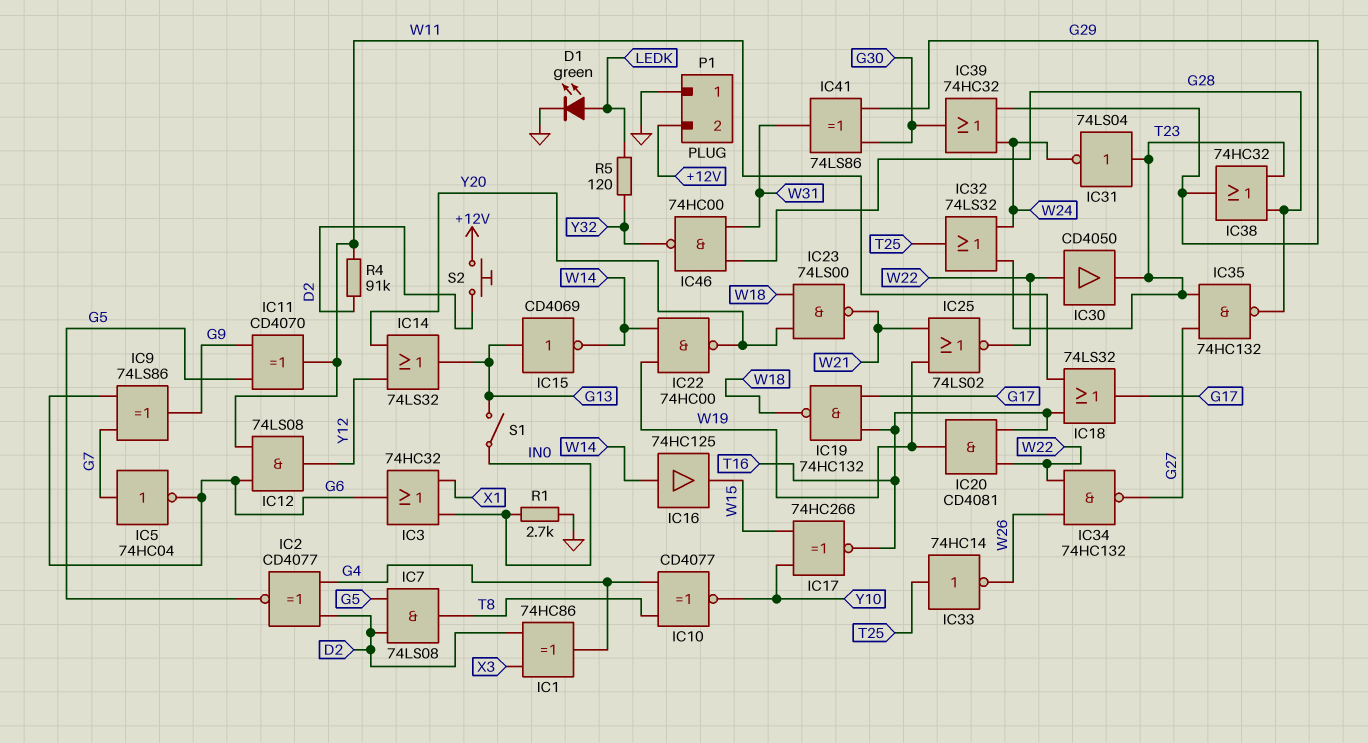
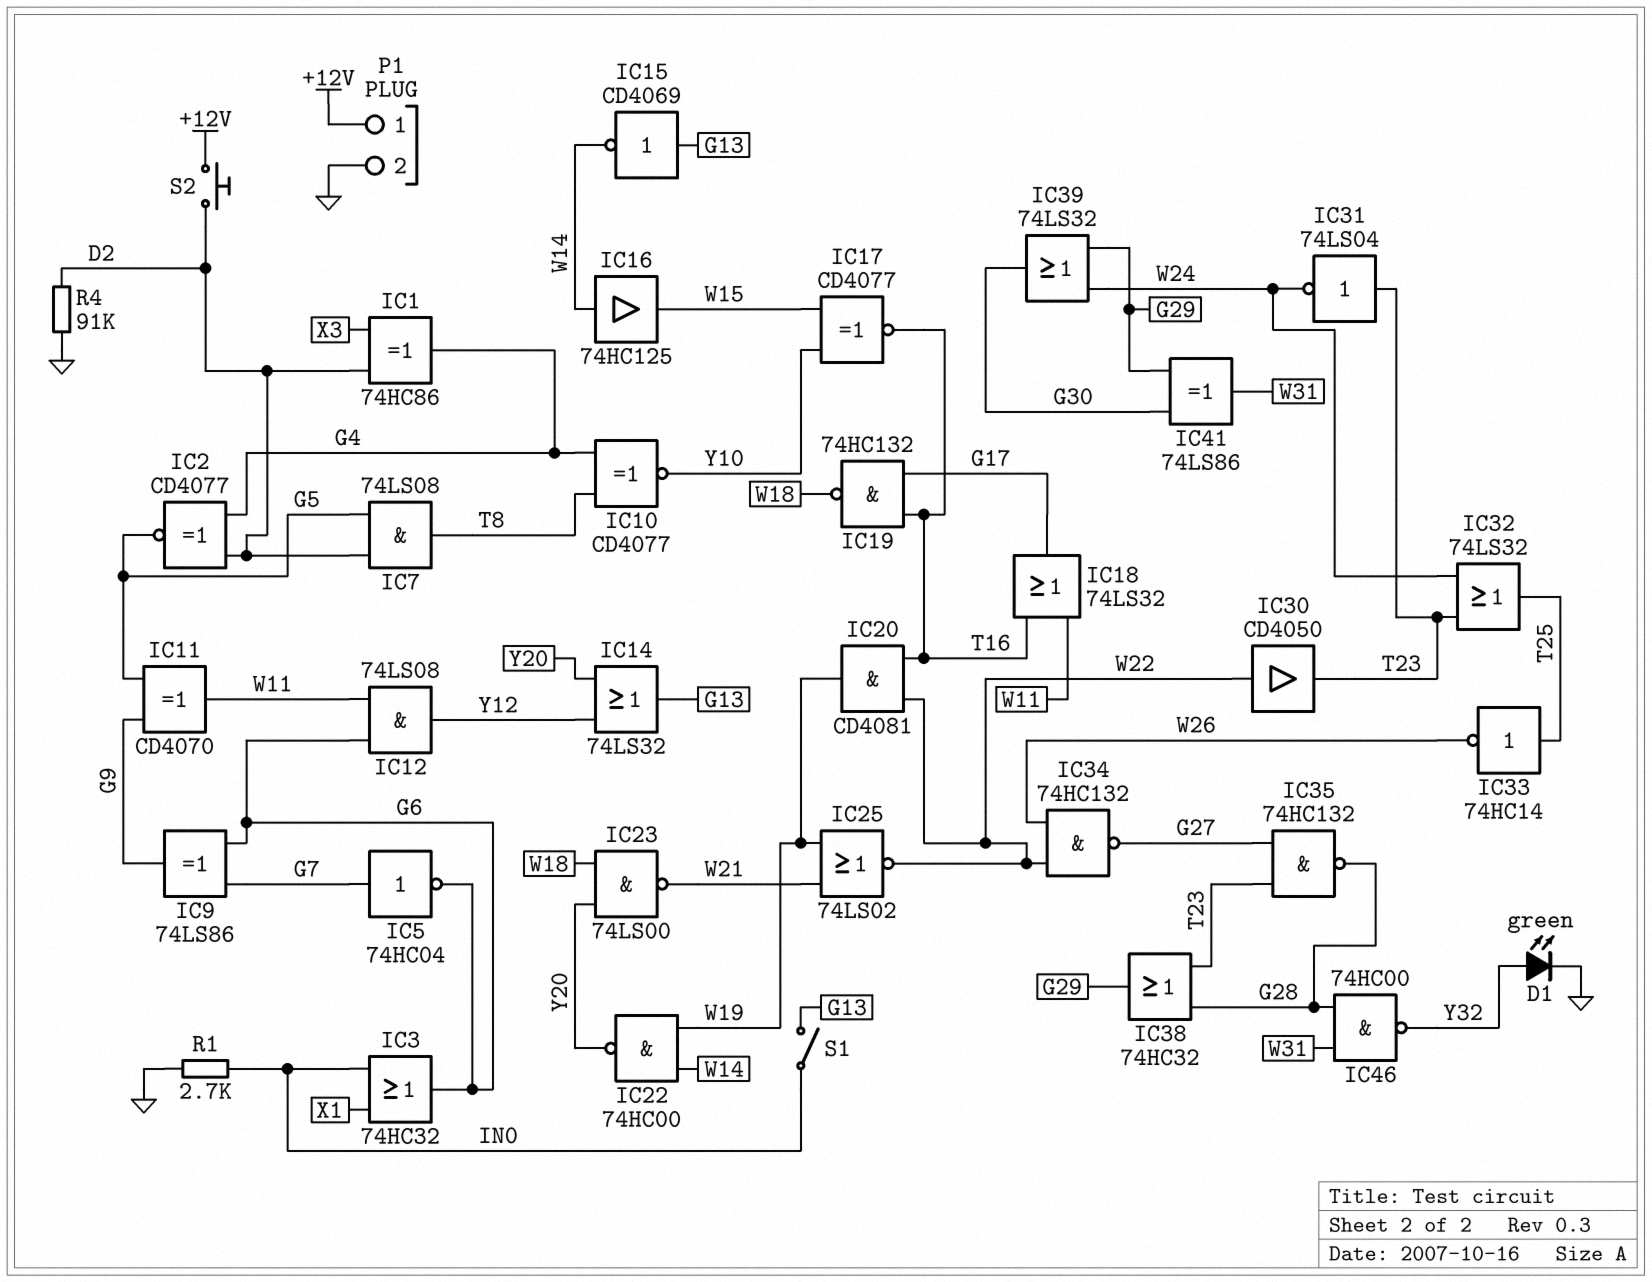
D1: LED green (A LEDK, K GND) -> LED green (A Y32, K GND)
IC17: XNOR 74HC266 (in W15, in Y10, out T16) -> XNOR CD4077 (in W15, in Y10, out T16)
IC39: OR 74HC32 (in G29, in W24, out G30) -> OR 74LS32 (in G29, in W24, out G30)
P1 pin 1: GND -> +12V
P1 pin 2: +12V -> GND
R4: 91k (D2, W11) -> 91k (D2, GND)
R5: 120 (LEDK, Y32) -> none

